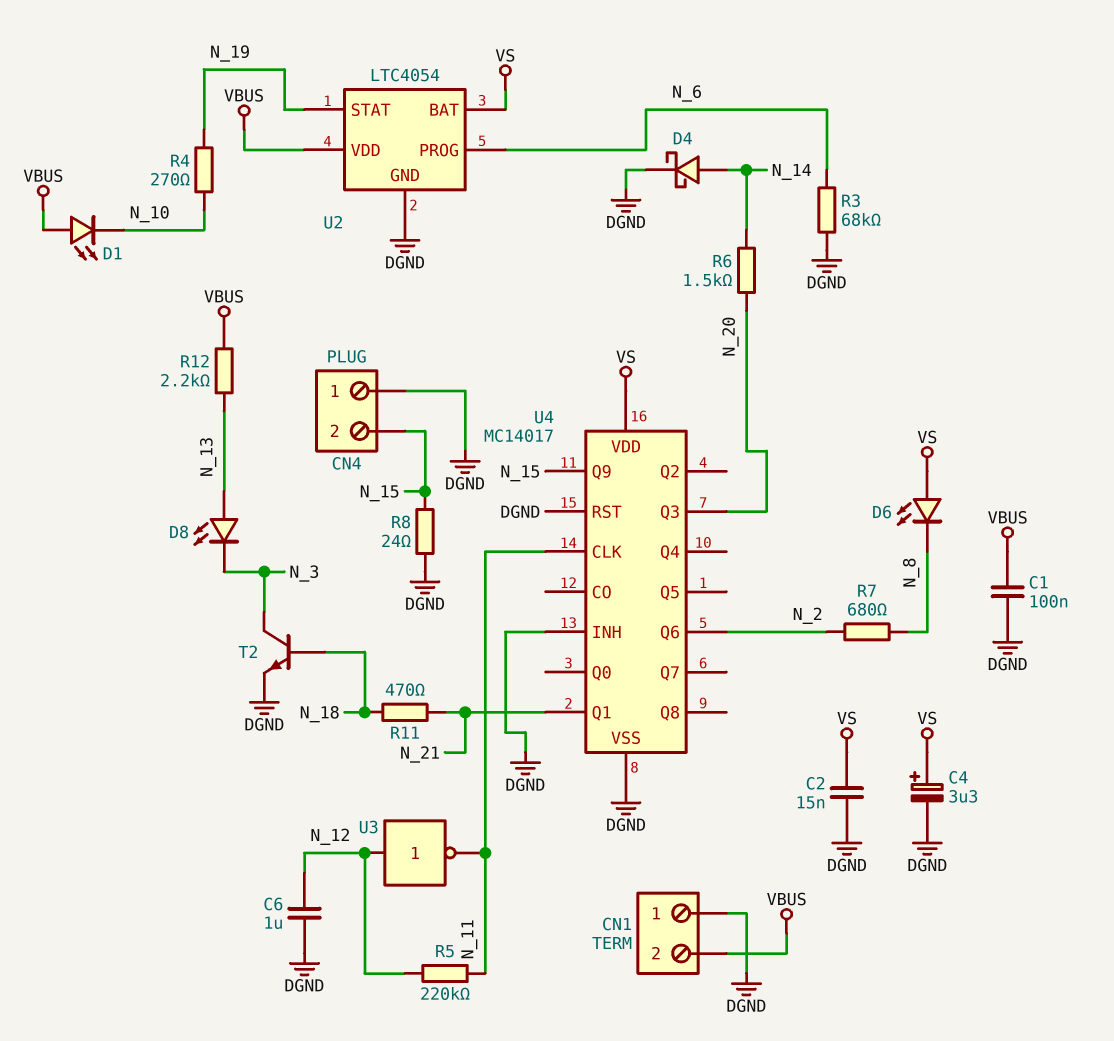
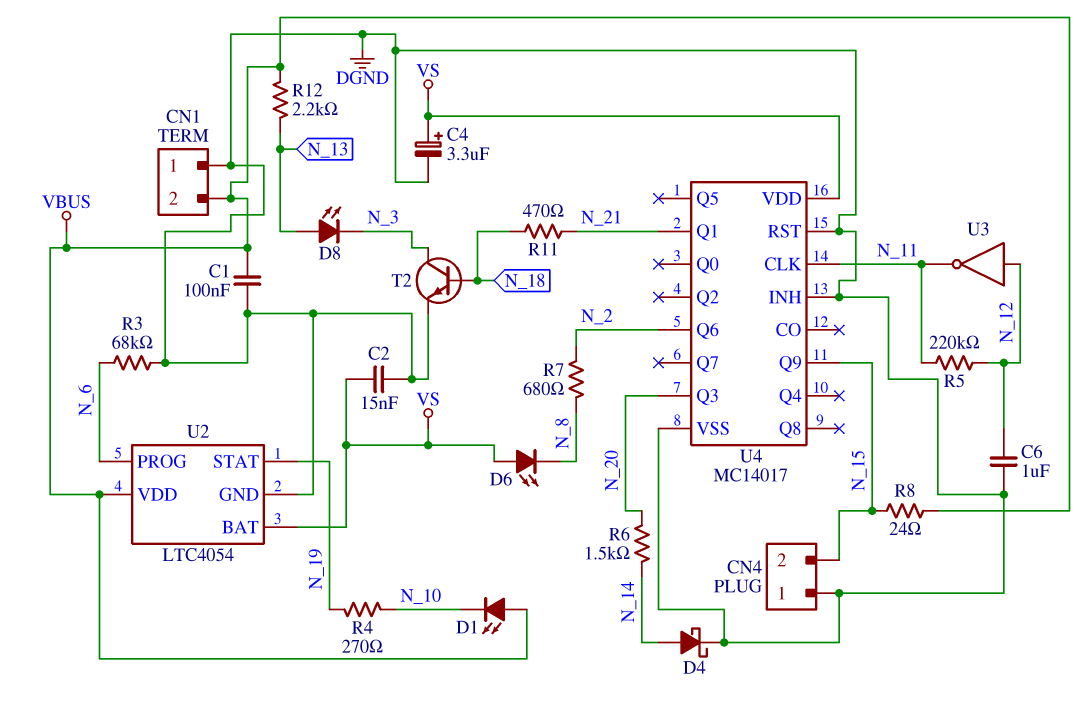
R8: 24 (DGND, N_15) -> 24 (N_15, VBUS)

